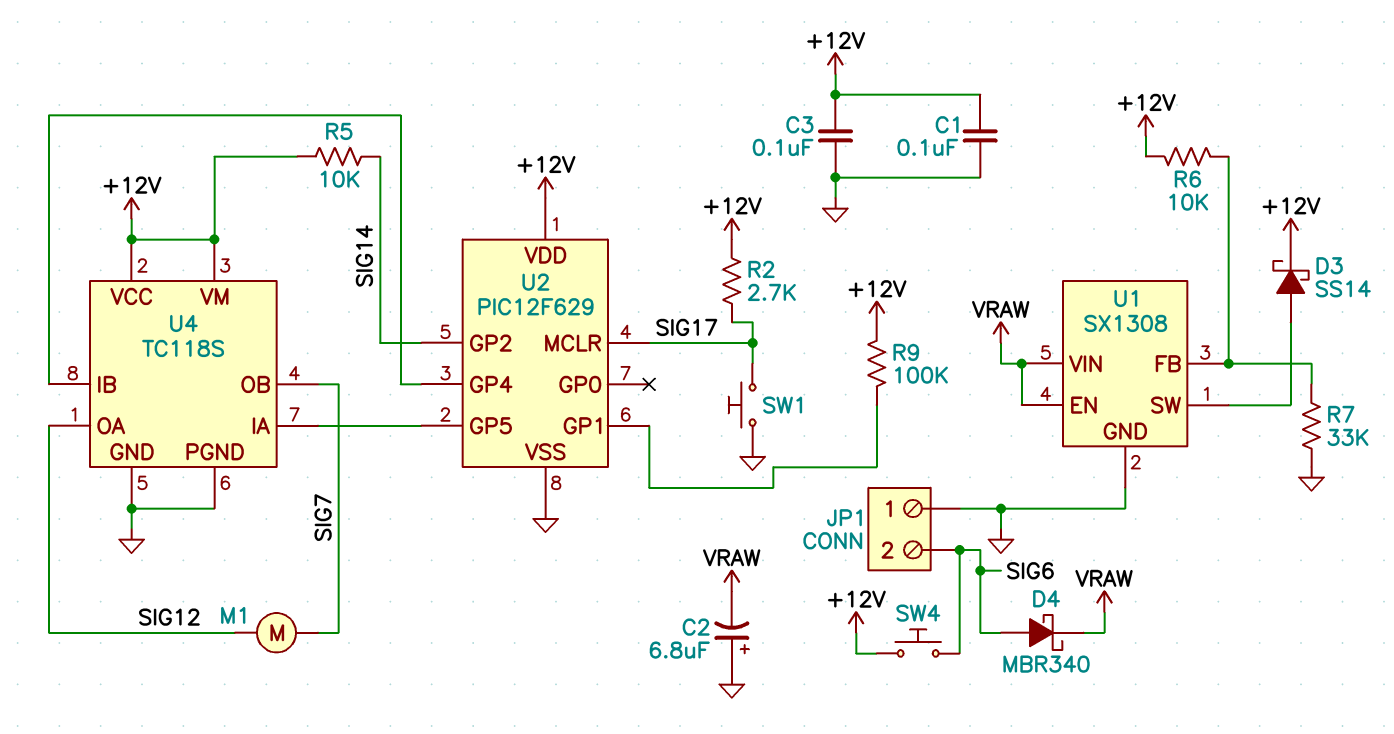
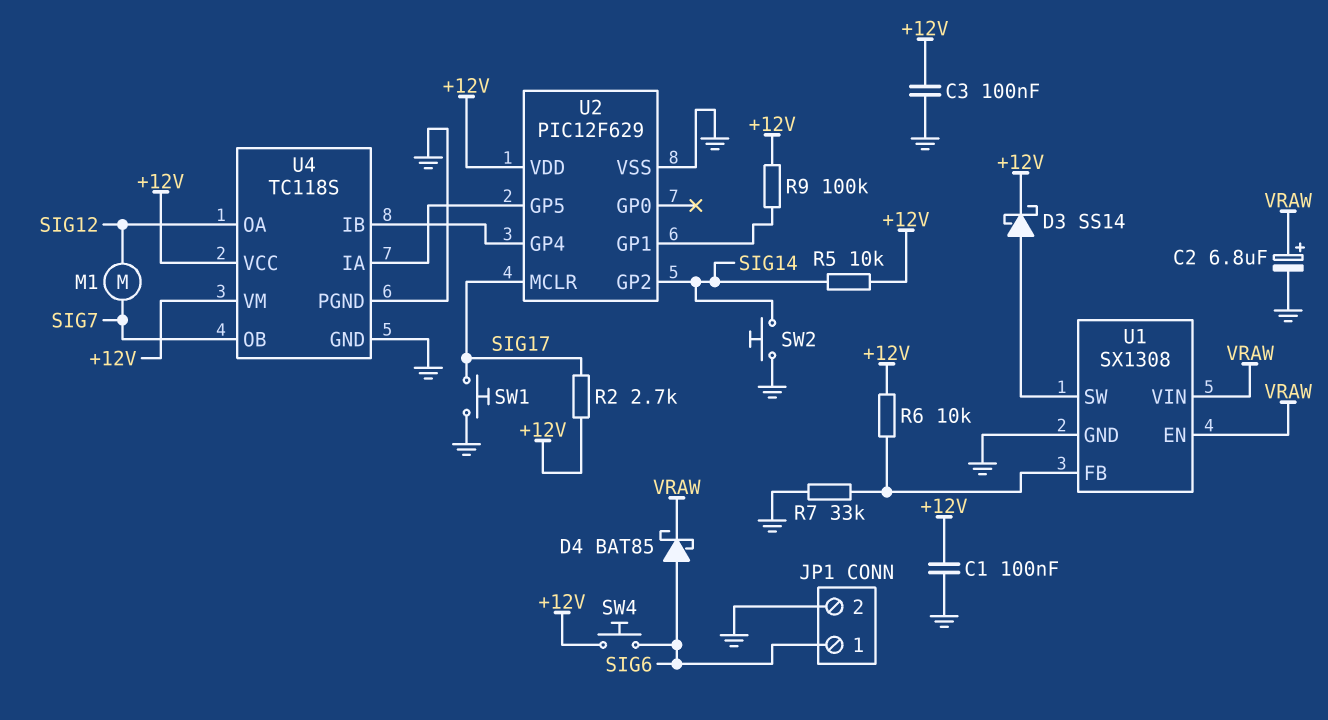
C2: 6.8uF (plus GND, minus VRAW) -> 6.8uF (plus VRAW, minus GND)
D4: schottky MBR340 (A SIG6, K VRAW) -> schottky BAT85 (A SIG6, K VRAW)
JP1 pin 1: GND -> SIG6
JP1 pin 2: SIG6 -> GND
SW2: none -> button (GND, SIG14)

